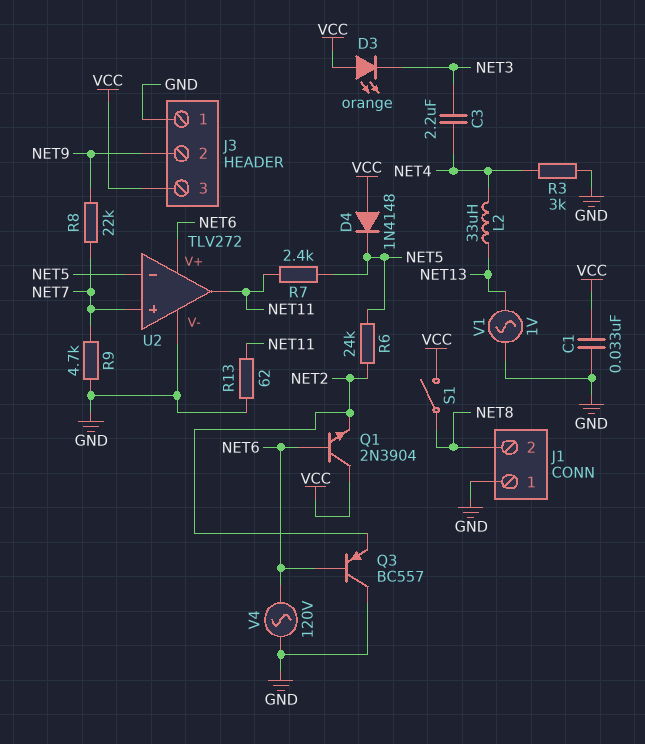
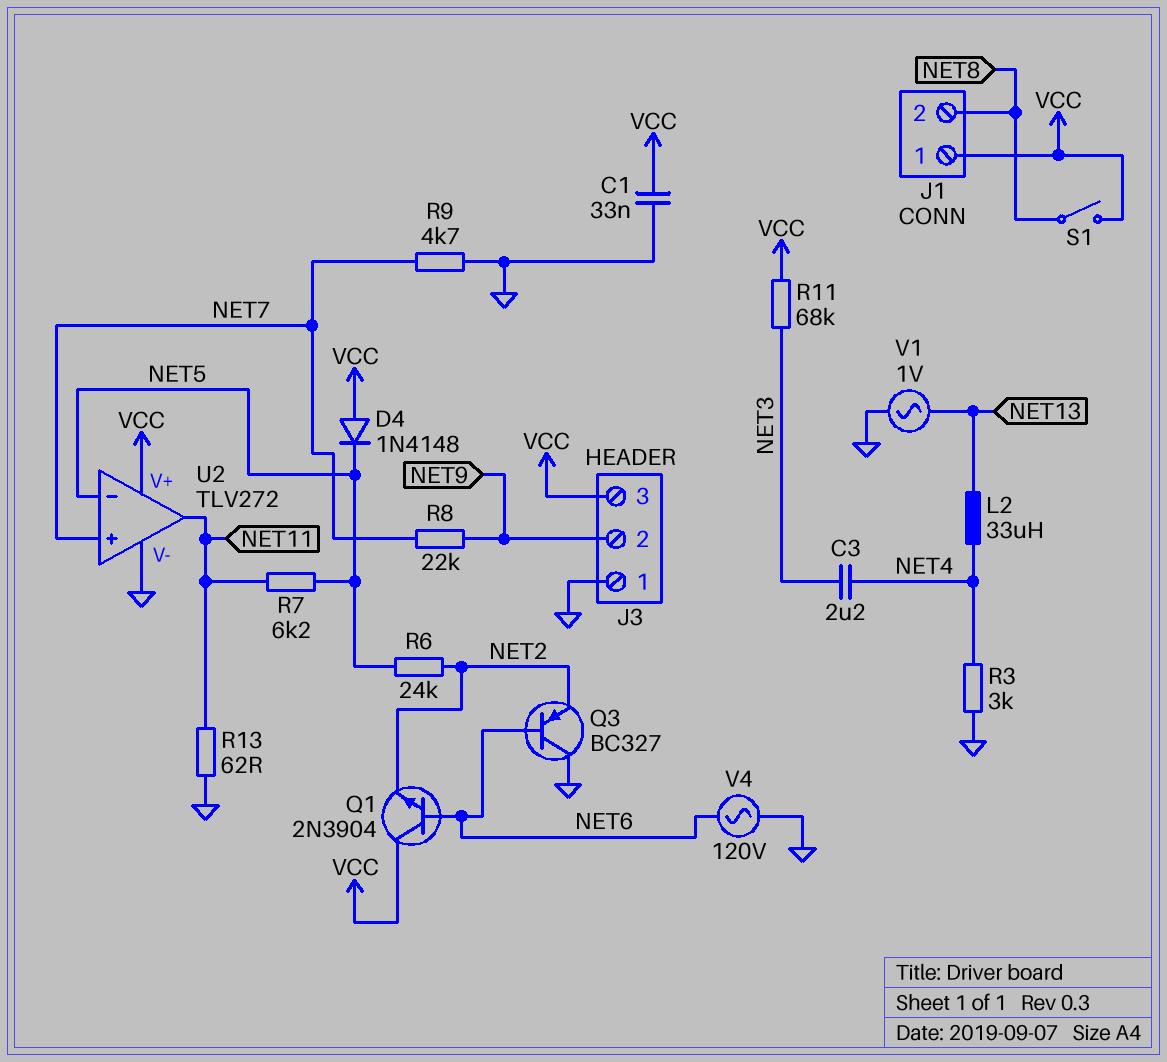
D3: LED orange (A VCC, K NET3) -> none
J1 pin 1: GND -> VCC
Q3: PNP BC557 (B NET6, C GND, E NET2) -> PNP BC327 (B NET6, C GND, E NET2)
R7: 2.4k (NET5, NET11) -> 6.2k (NET5, NET11)
R11: none -> 68k (NET3, VCC)
U2 pin V+: NET6 -> VCC

